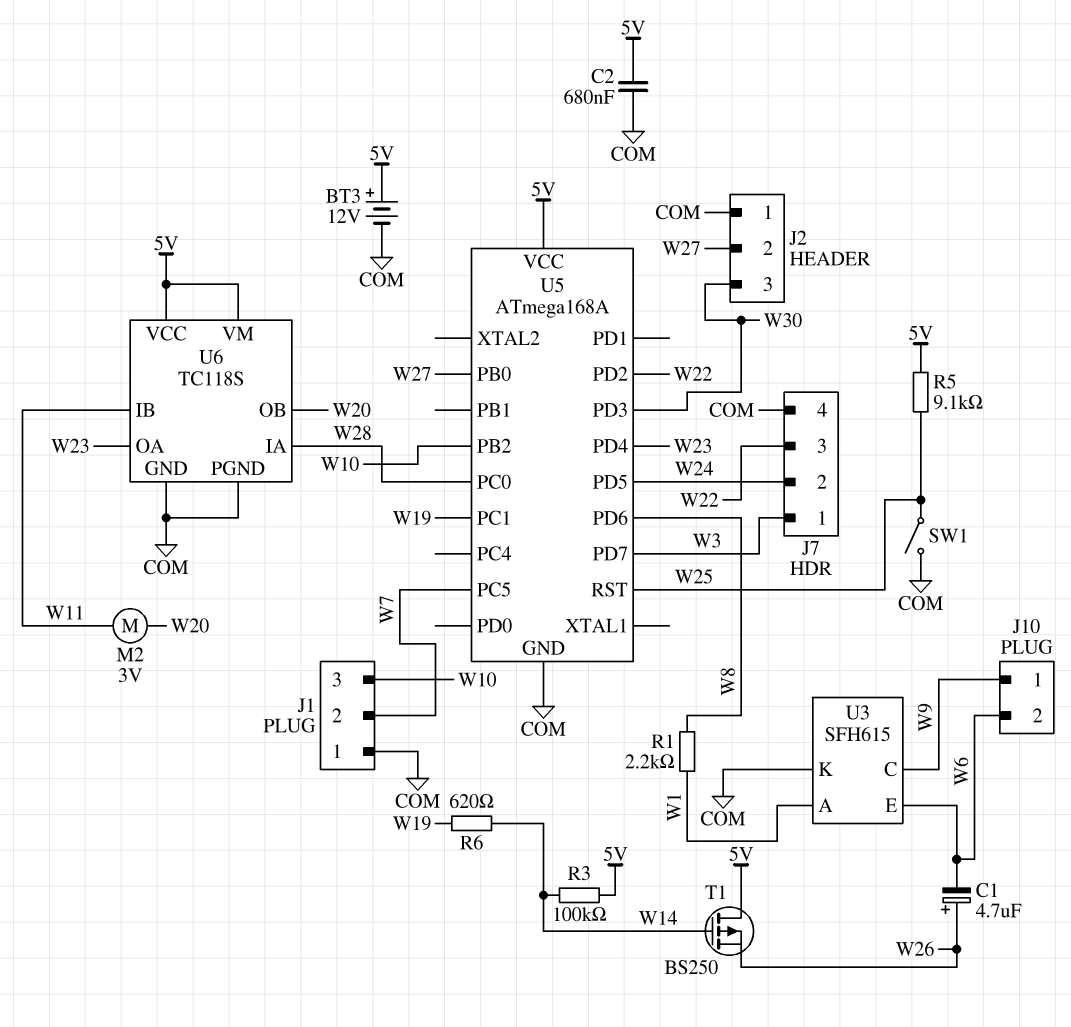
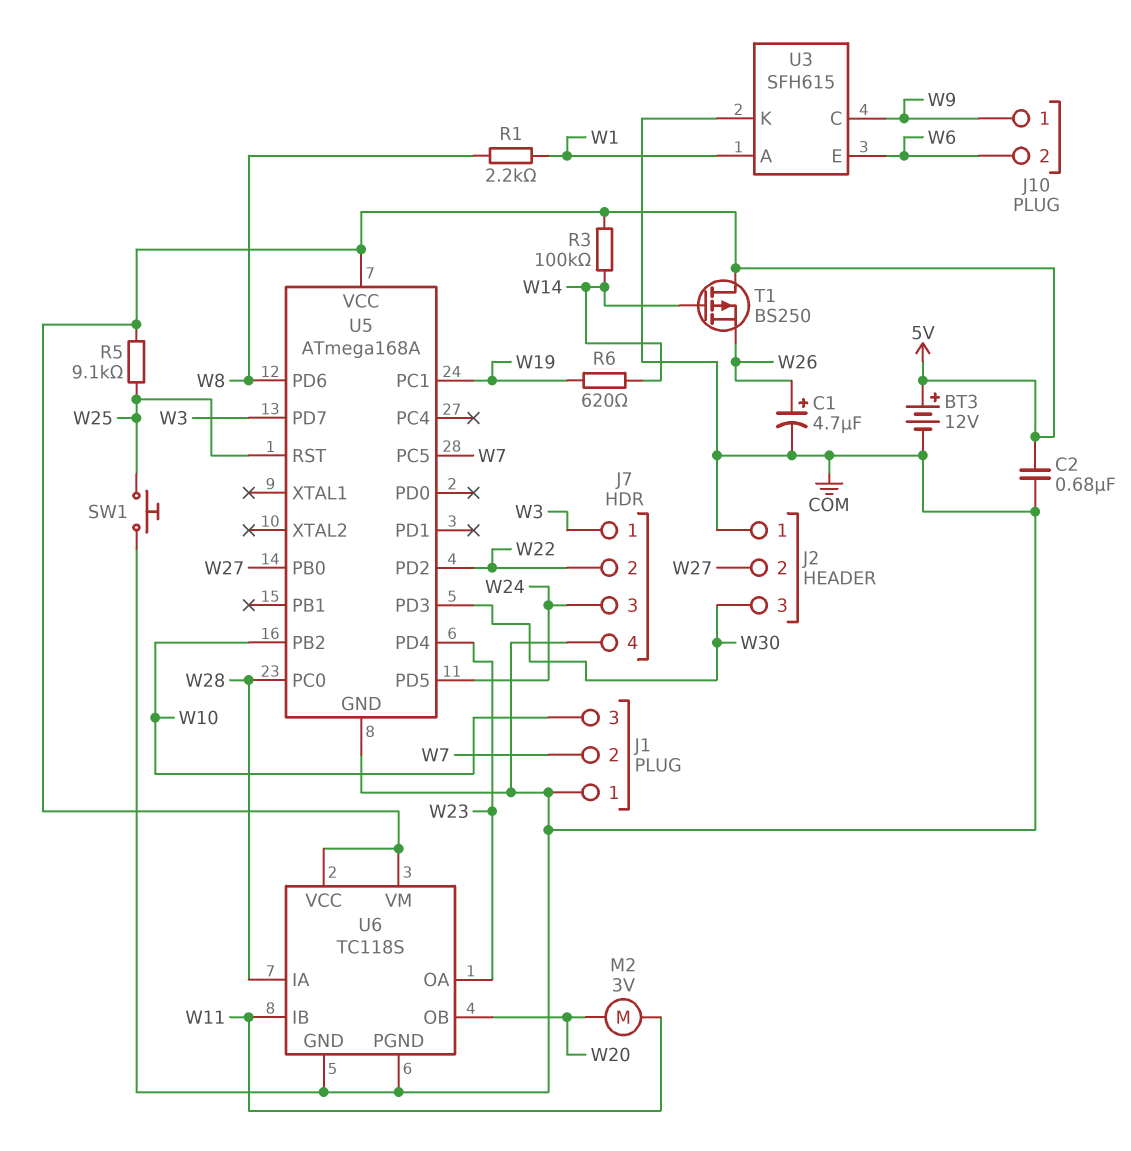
C1: 4.7uF (plus W26, minus W6) -> 4.7uF (plus W26, minus COM)
J7 pin 2: W24 -> W22
J7 pin 3: W22 -> W24
SW1: switch (COM, W25) -> button (COM, W25)

